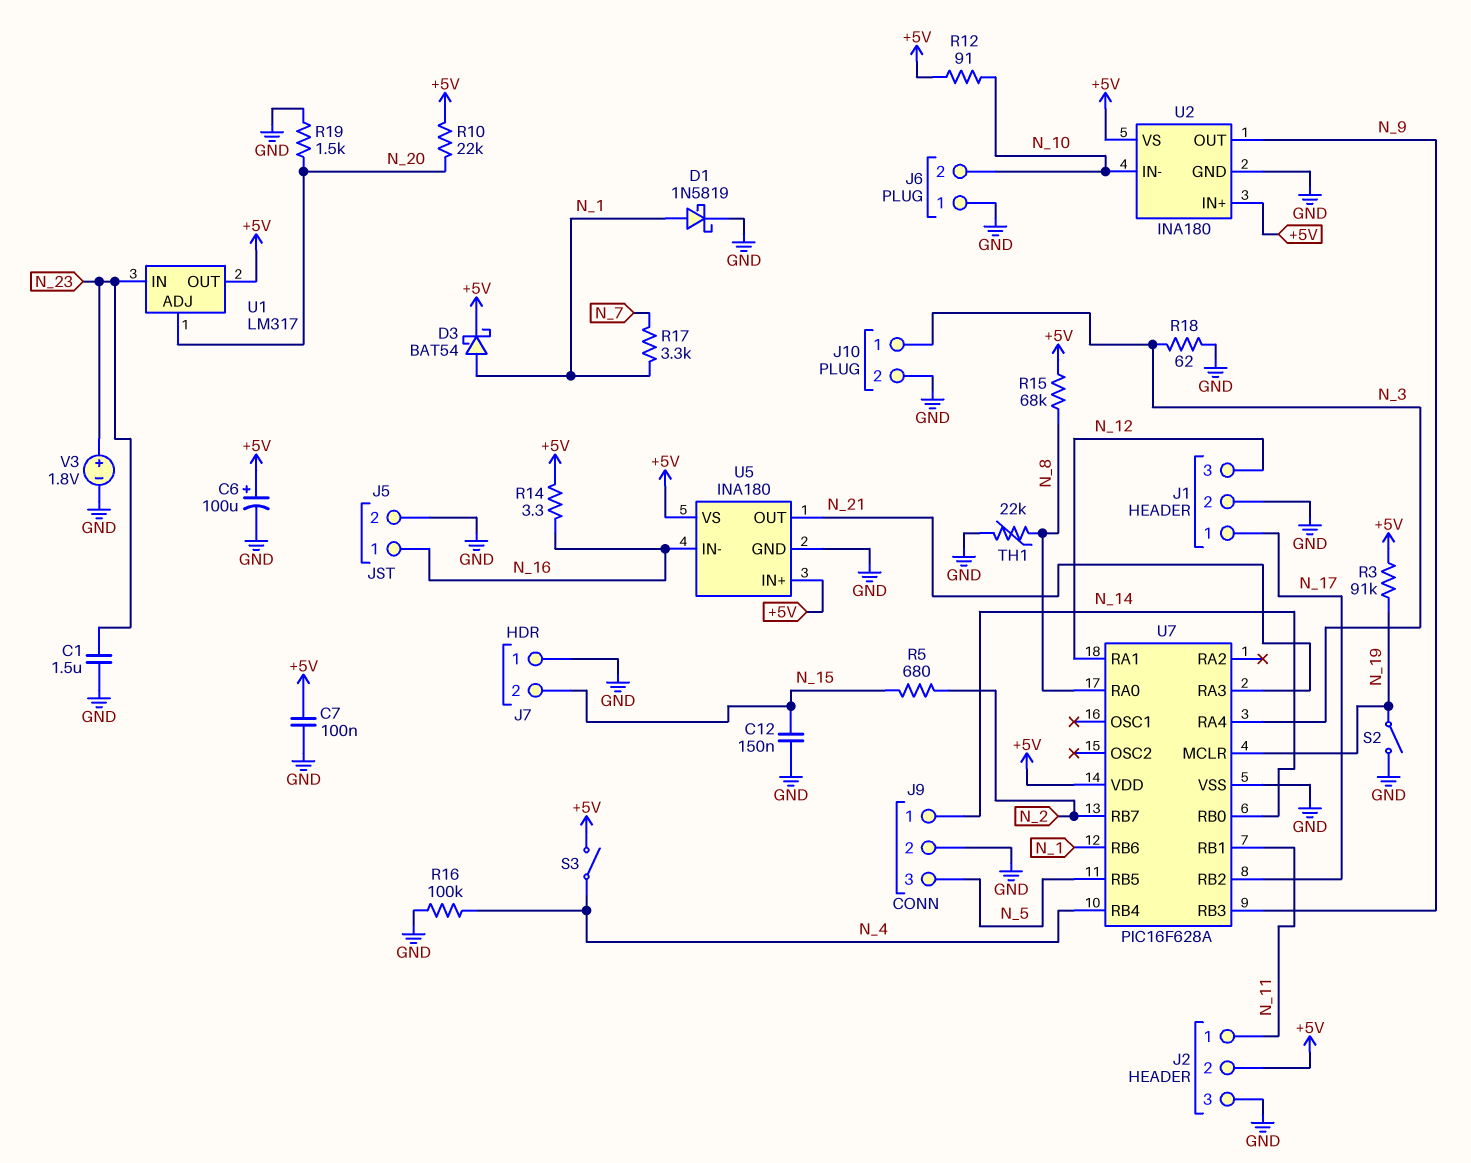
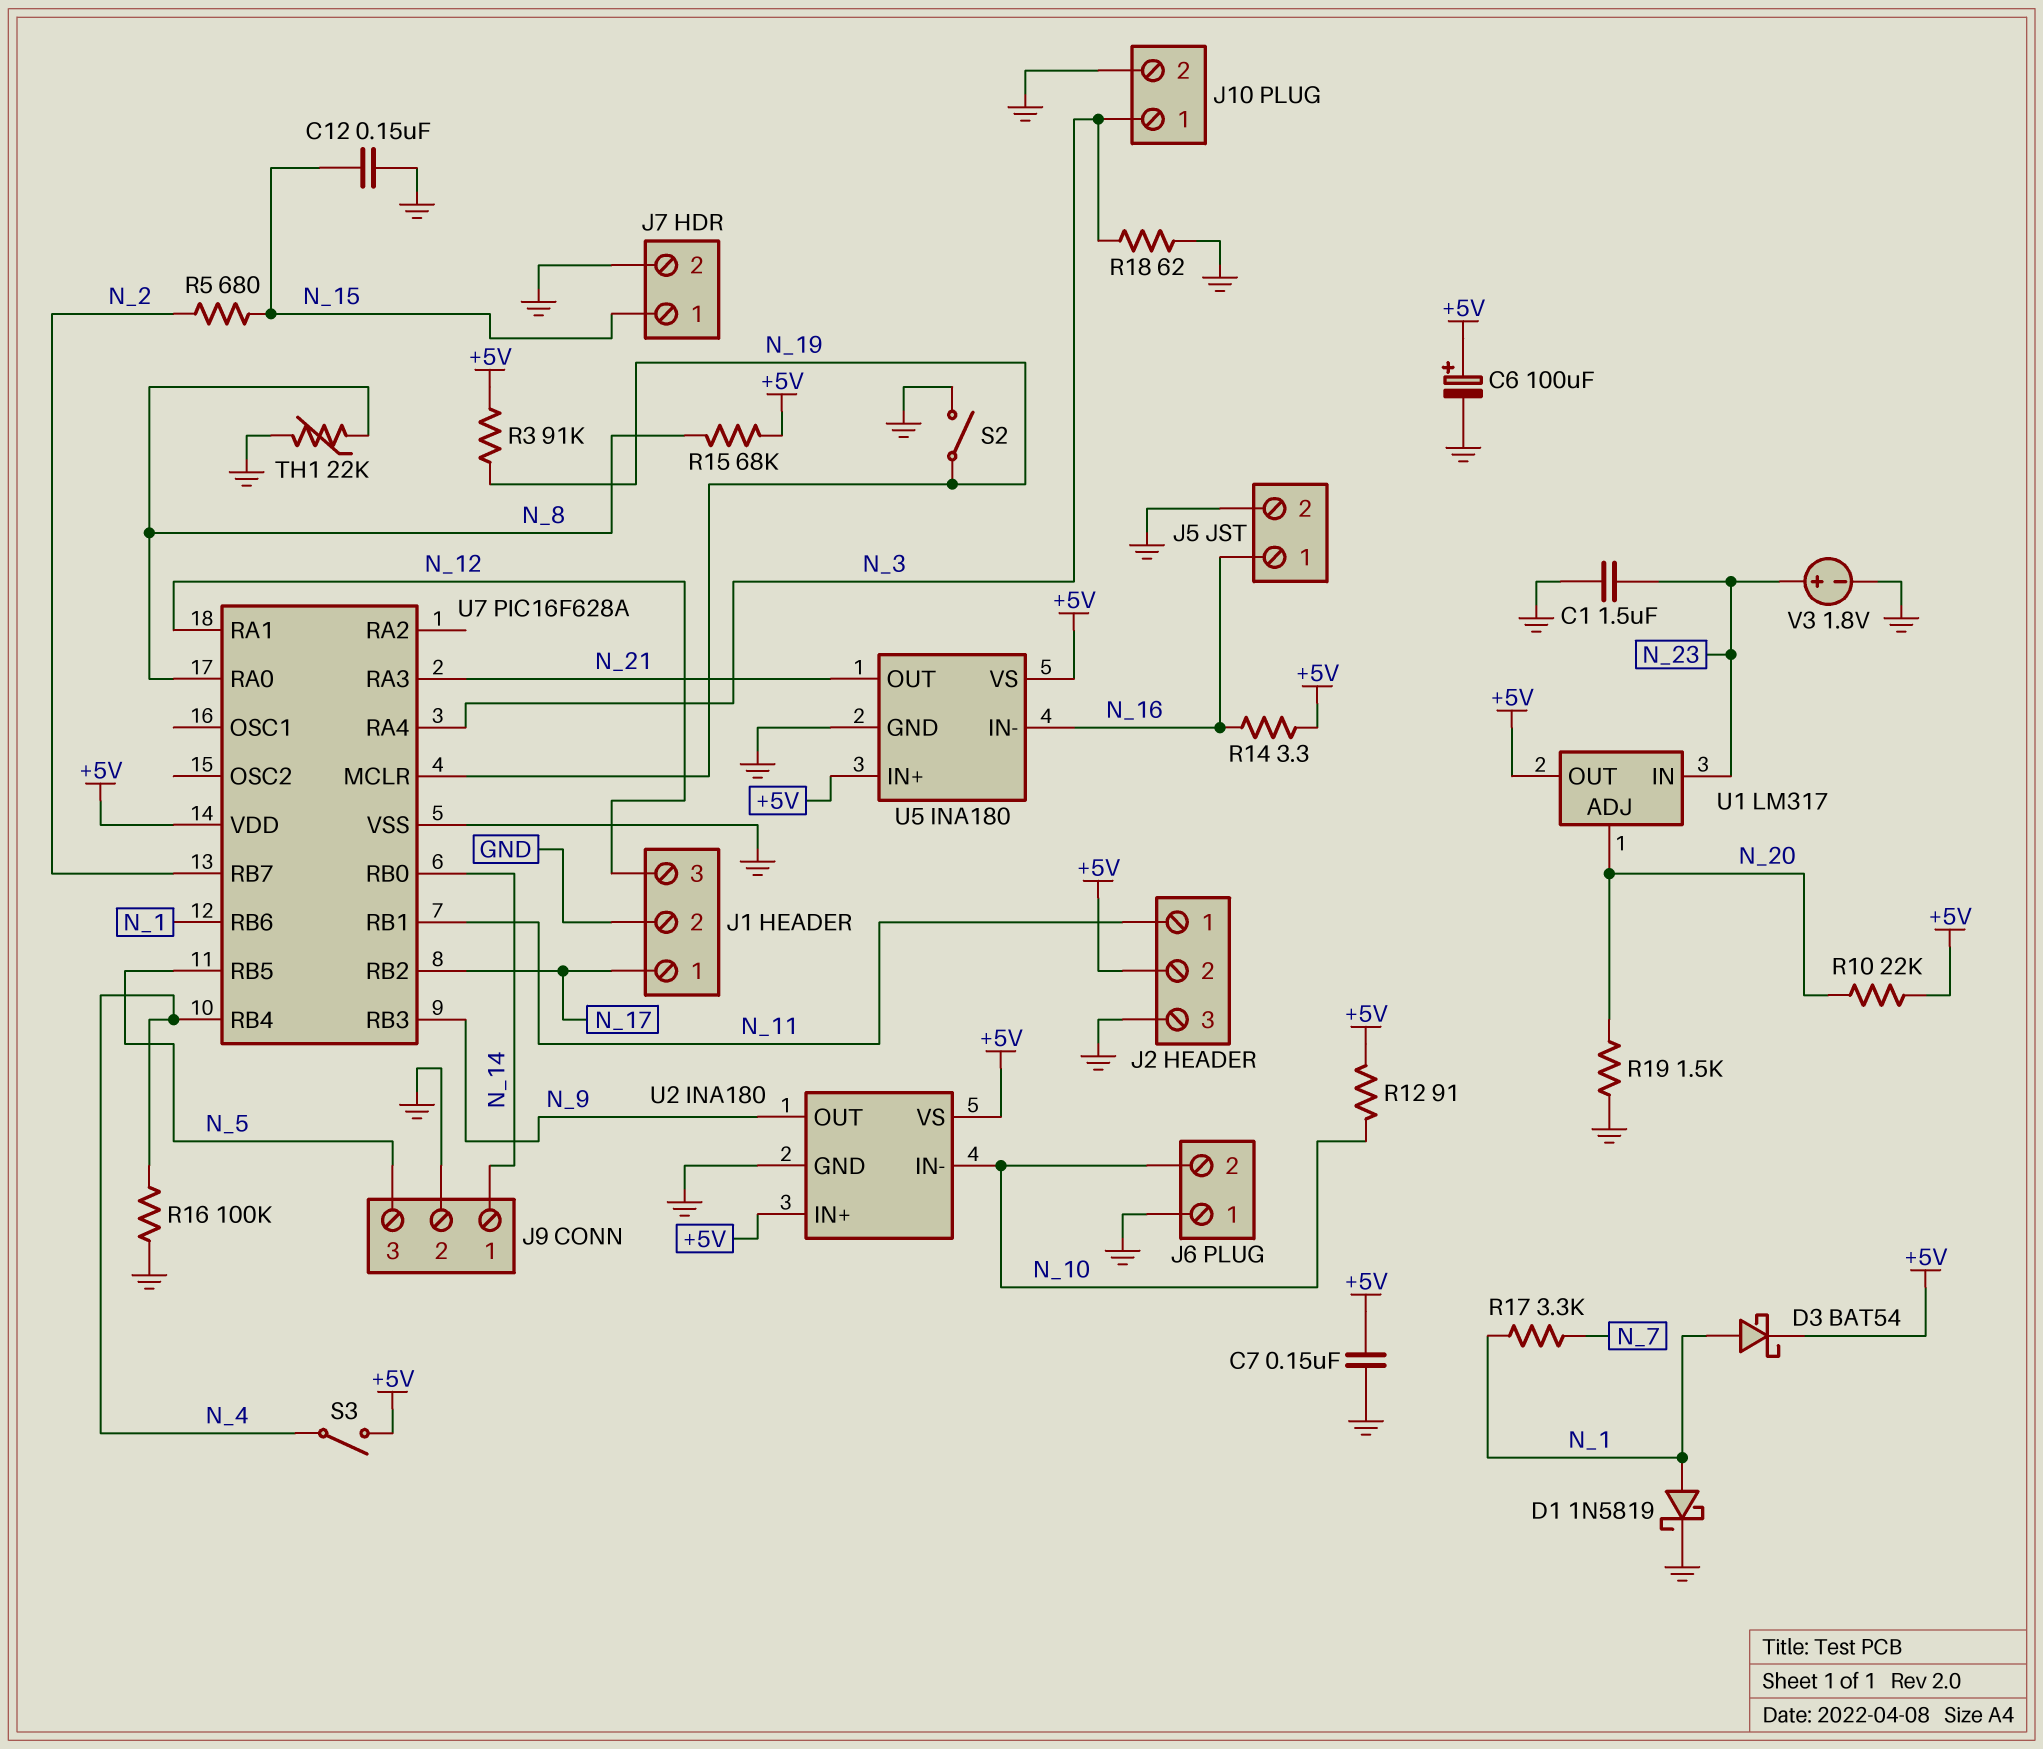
C7: 100nF (+5V, GND) -> 150nF (+5V, GND)
J7 pin 1: GND -> N_15
J7 pin 2: N_15 -> GND

